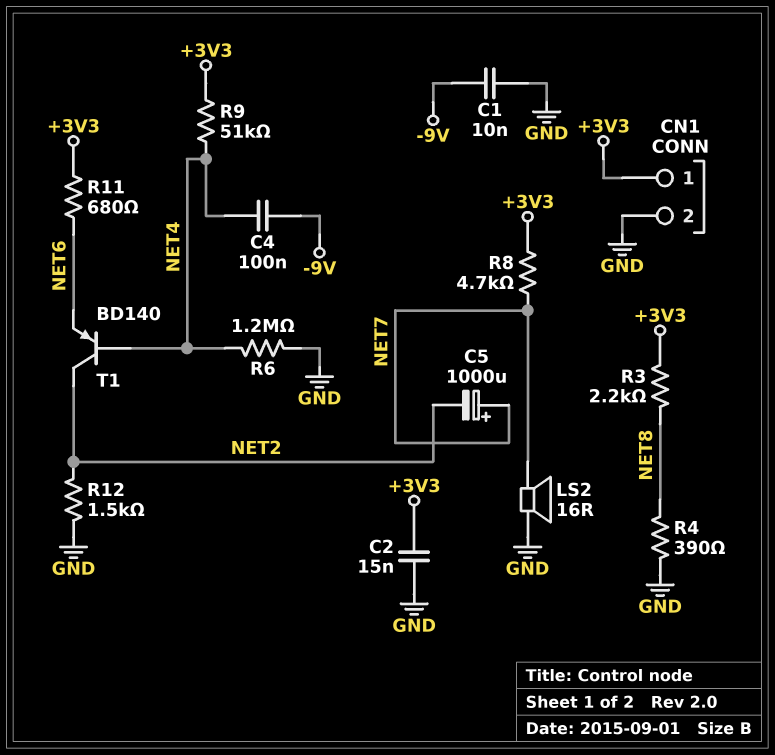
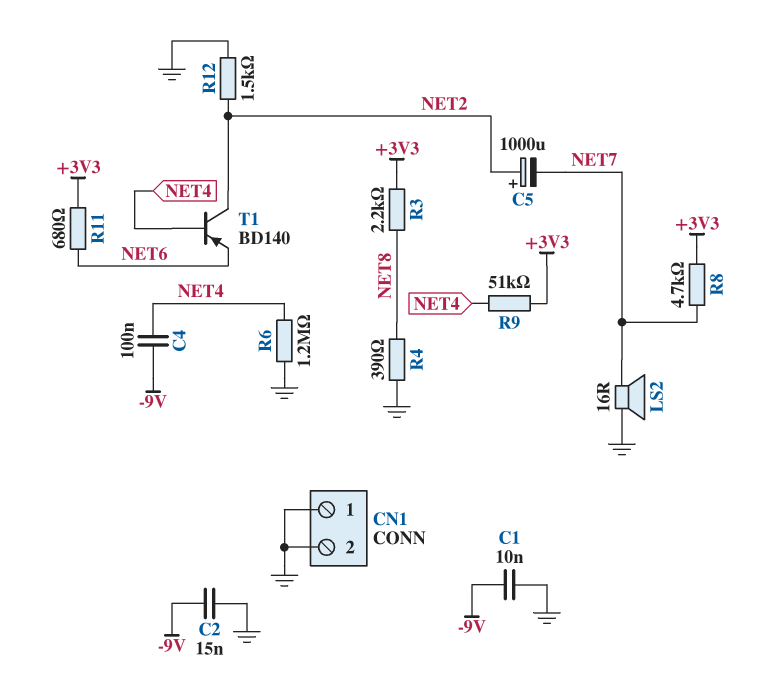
C2: 15nF (+3V3, GND) -> 15nF (-9V, GND)
C5: 1000uF (plus NET7, minus NET2) -> 1000uF (plus NET2, minus NET7)
CN1 pin 1: +3V3 -> GND

